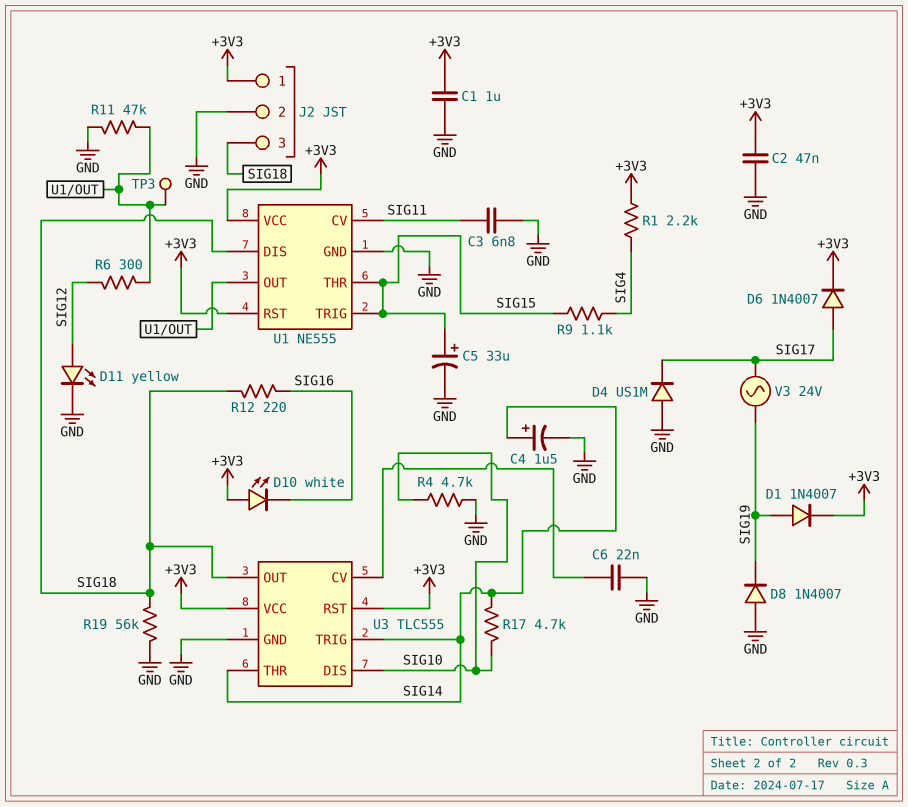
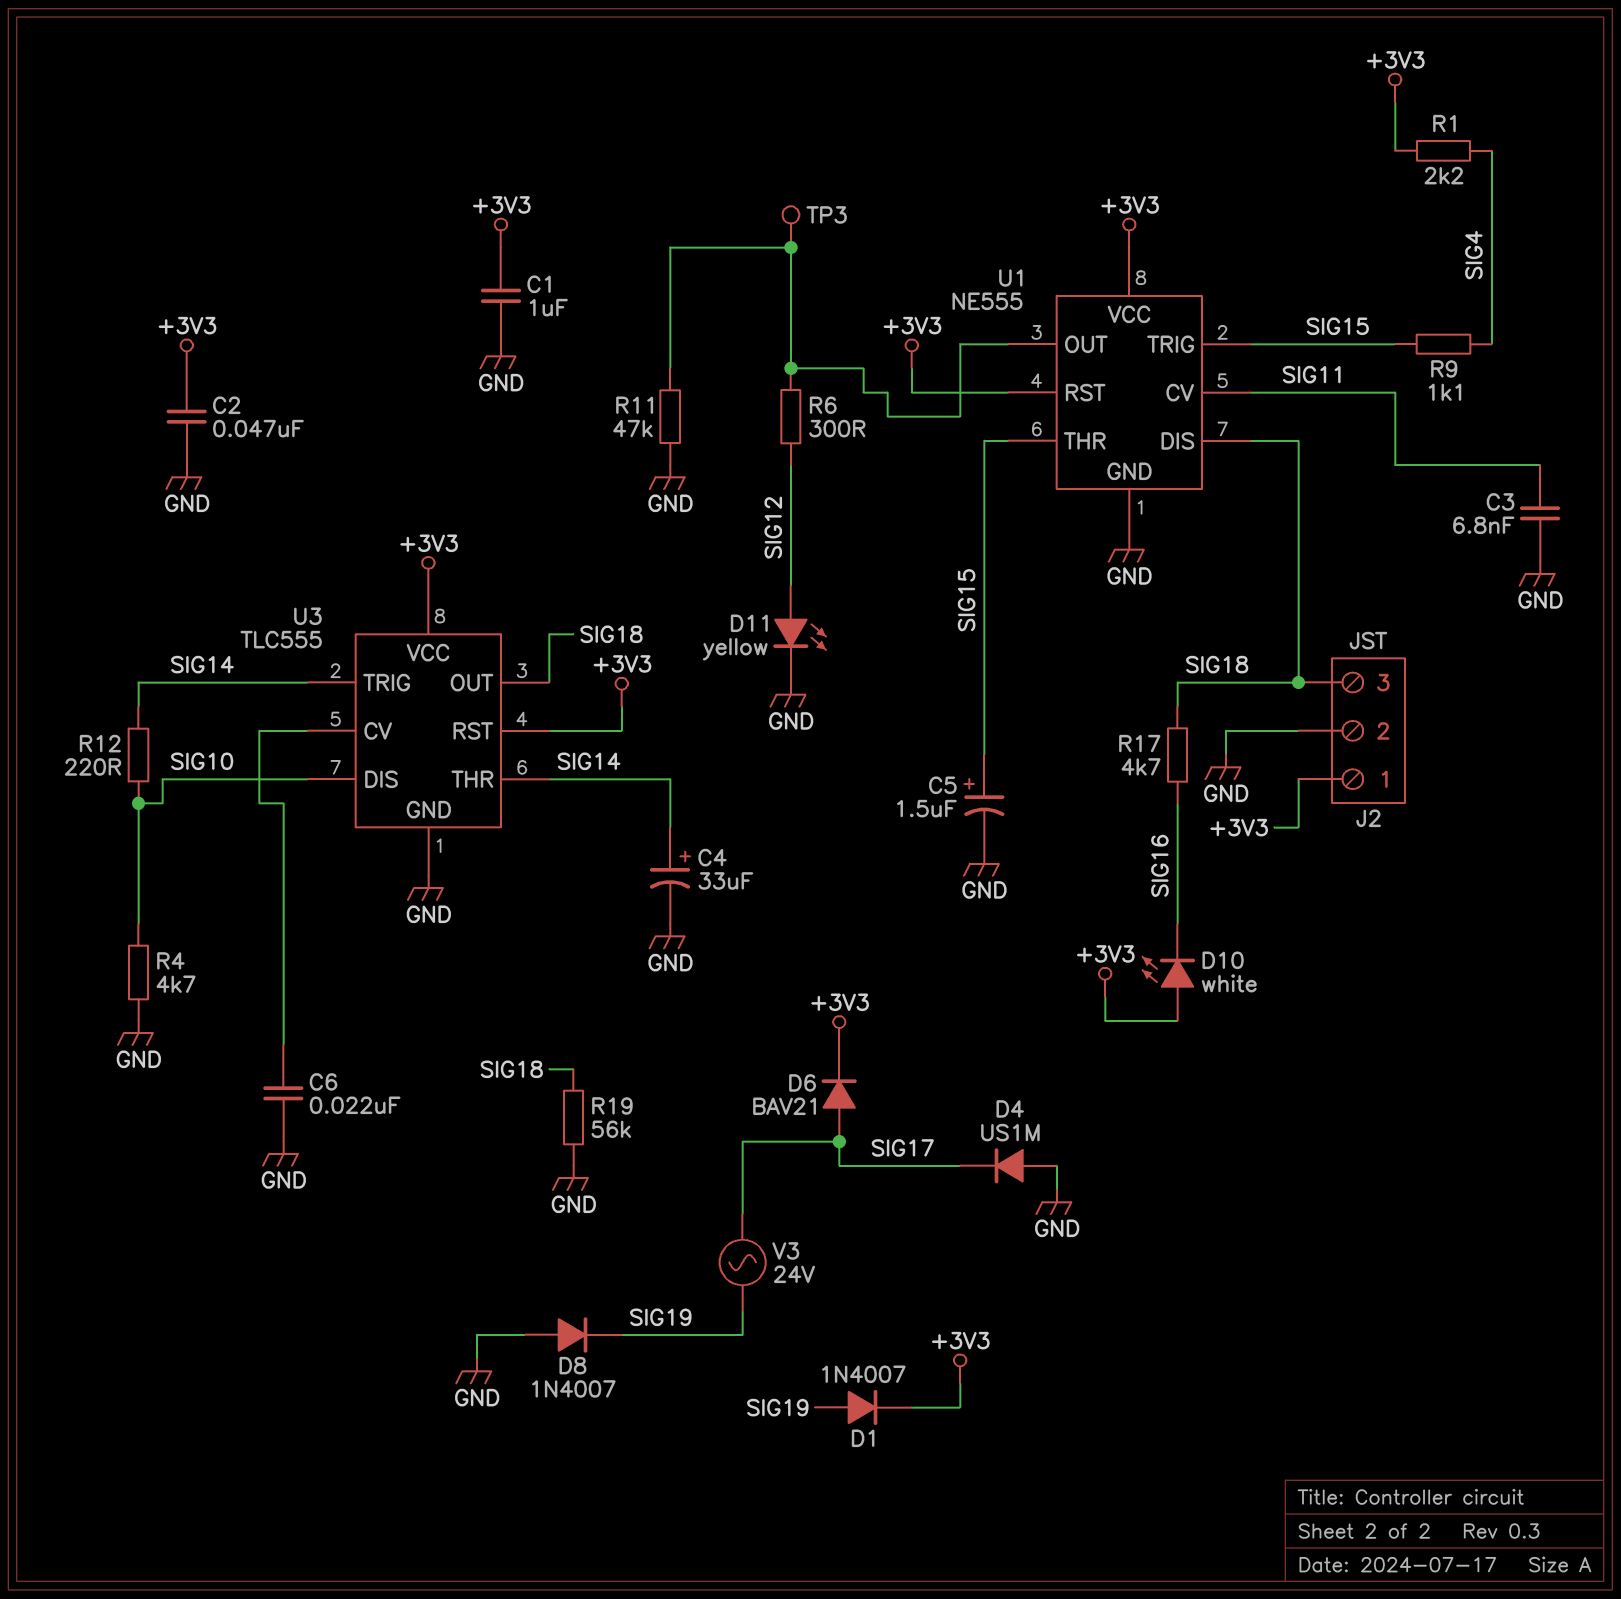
C4: 1.5uF (plus SIG14, minus GND) -> 33uF (plus SIG14, minus GND)
C5: 33uF (plus SIG15, minus GND) -> 1.5uF (plus SIG15, minus GND)
D6: diode 1N4007 (A SIG17, K +3V3) -> diode BAV21 (A SIG17, K +3V3)
R12: 220 (SIG16, SIG18) -> 220 (SIG10, SIG14)
R17: 4.7k (SIG10, SIG14) -> 4.7k (SIG16, SIG18)

